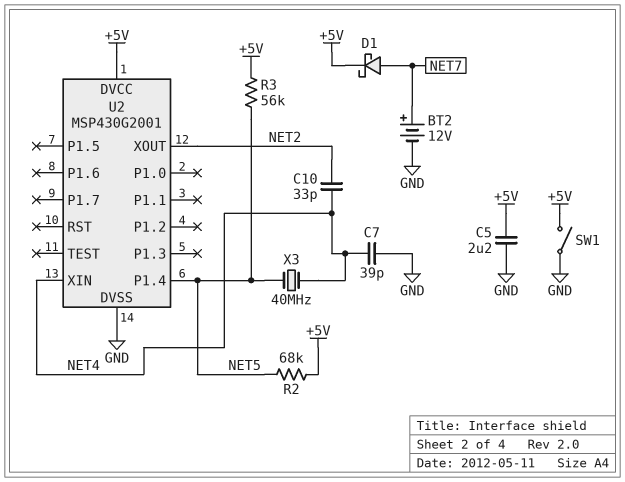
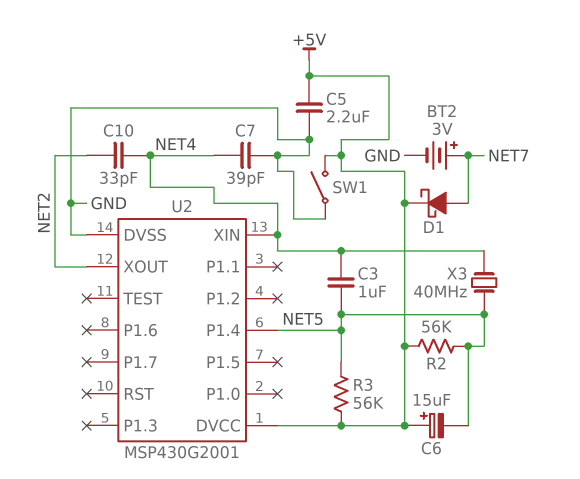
BT2: 12V (plus NET7, minus GND) -> 3V (plus NET7, minus GND)
C3: none -> 1uF (NET4, NET5)
C6: none -> 15uF (plus +5V, minus NET5)
R2: 68k (+5V, NET5) -> 56k (+5V, NET5)

